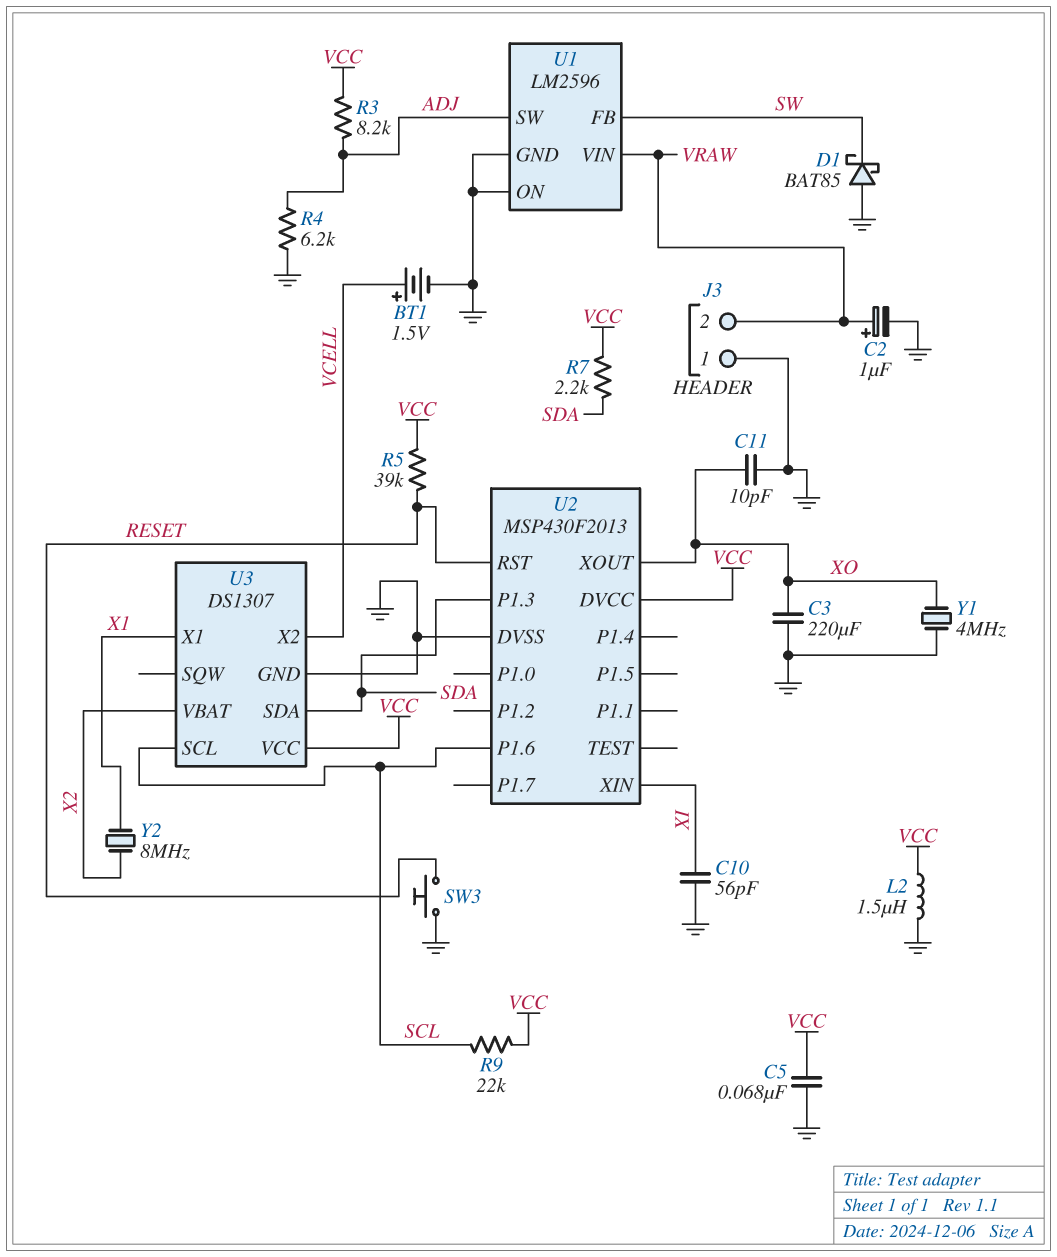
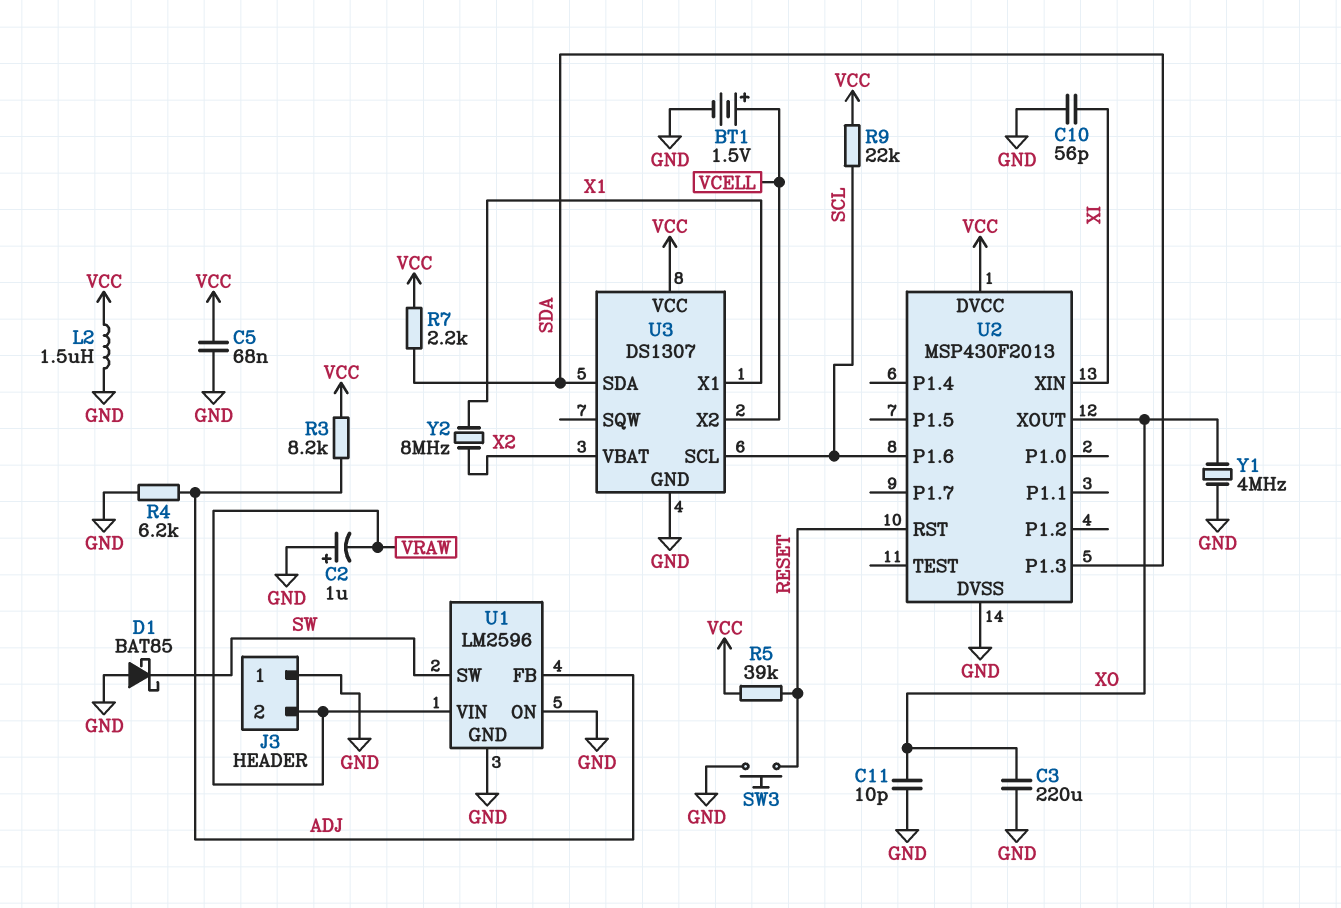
C2: 1uF (plus VRAW, minus GND) -> 1uF (plus GND, minus VRAW)
U1 pin FB: SW -> ADJ
U1 pin SW: ADJ -> SW

